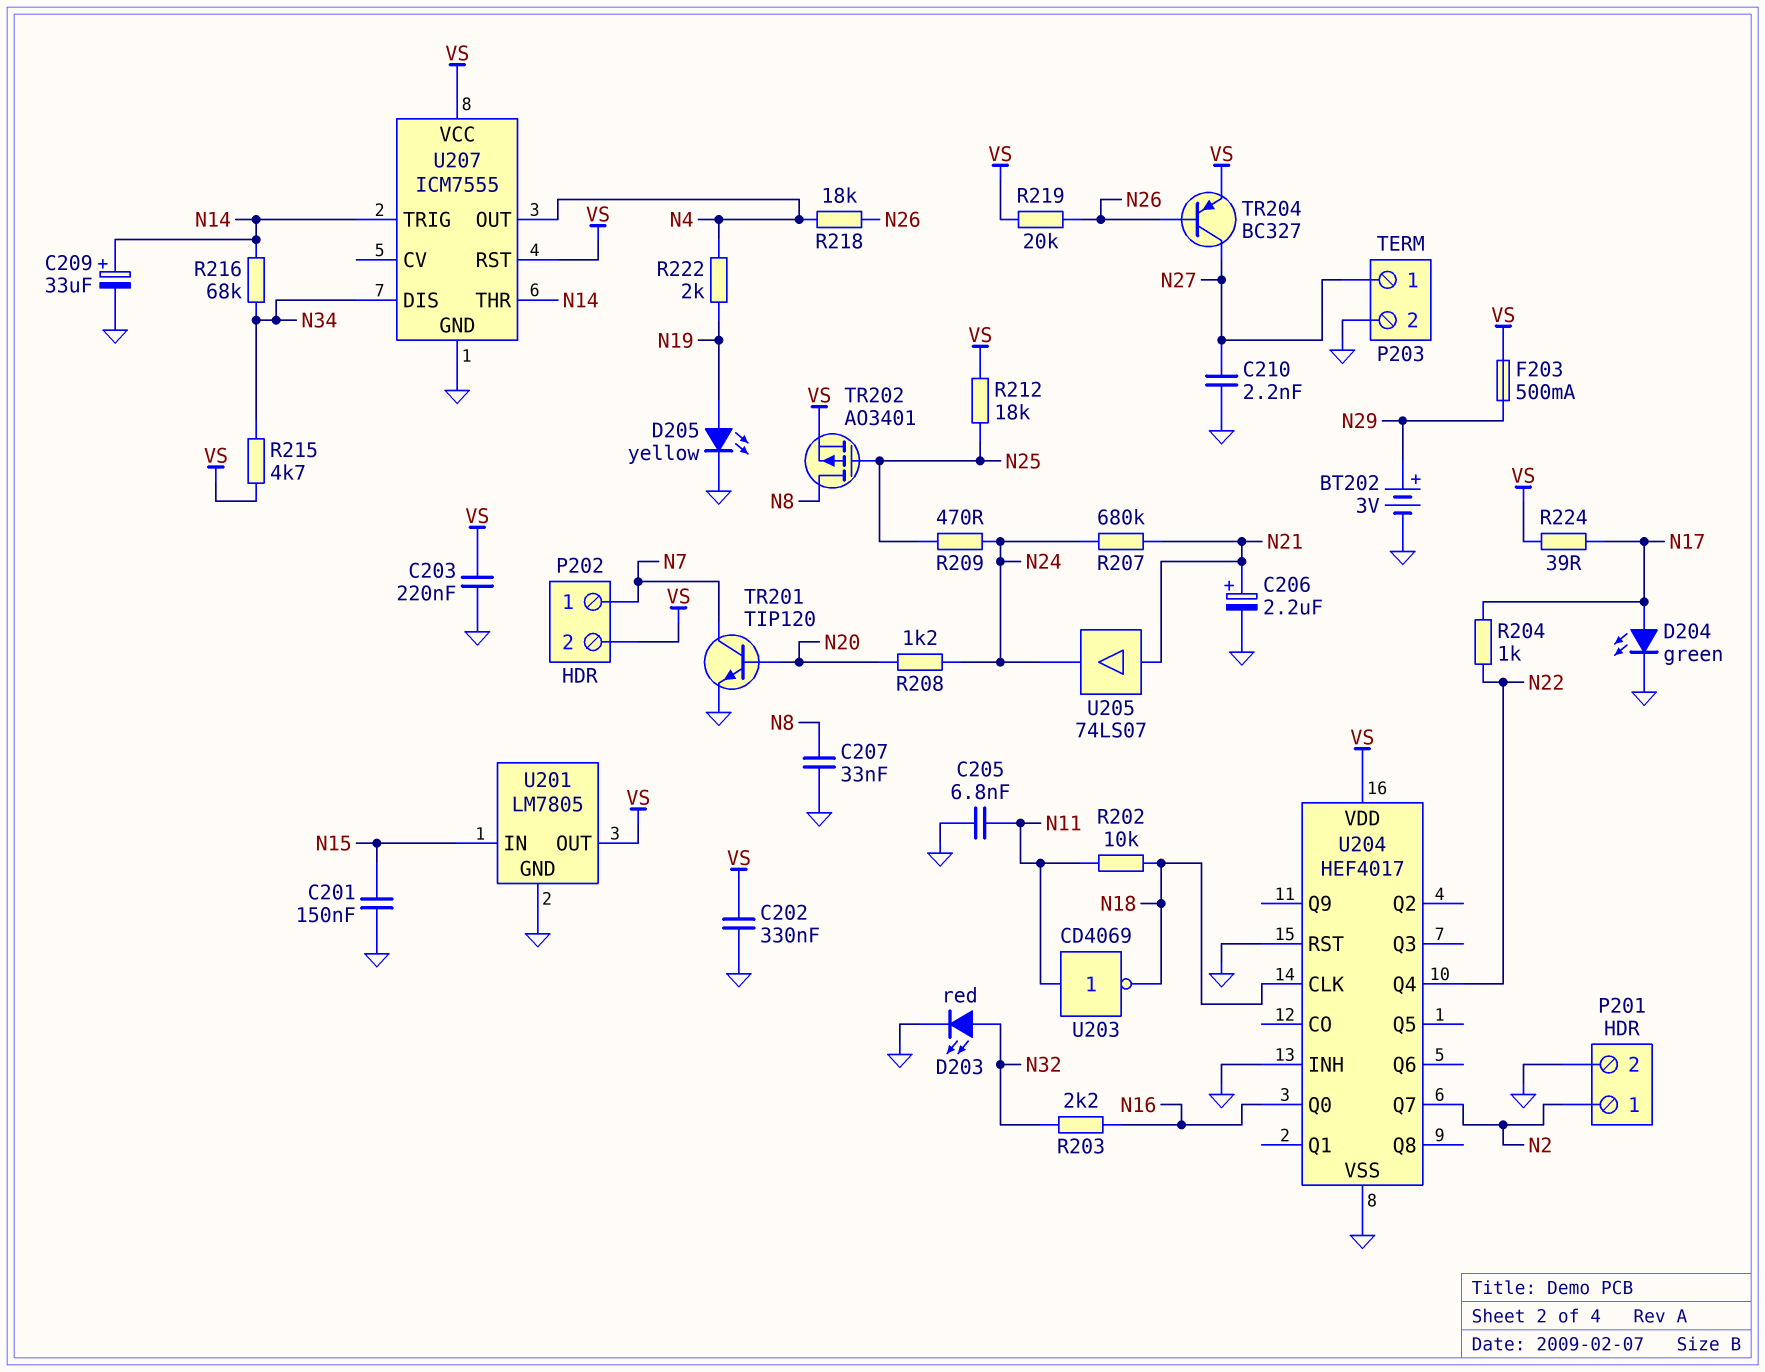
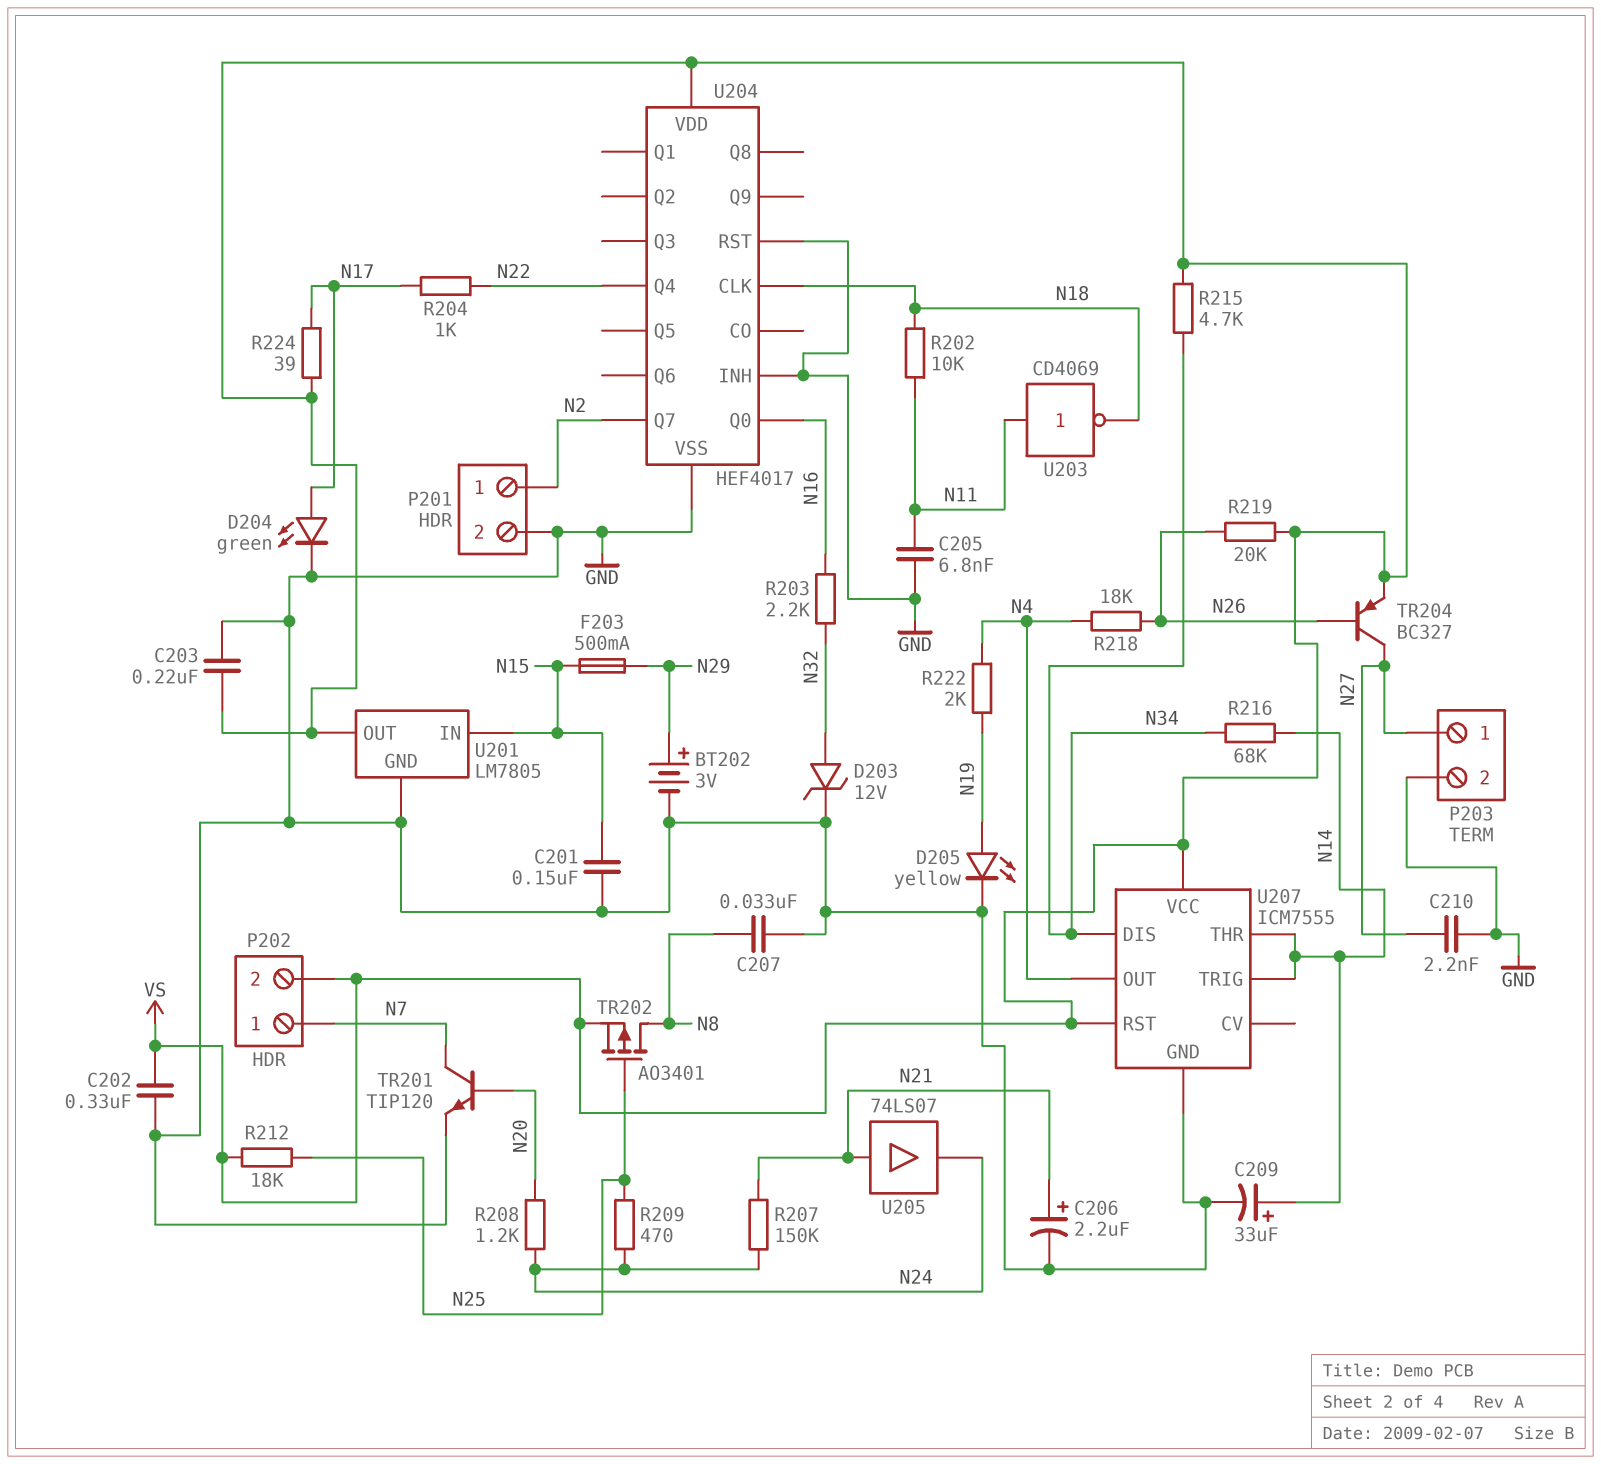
D203: LED red (A N32, K GND) -> zener 12V (A N32, K GND)
F203: 500mA (N29, VS) -> 500mA (N15, N29)
R207: 680k (N21, N24) -> 150k (N21, N24)

